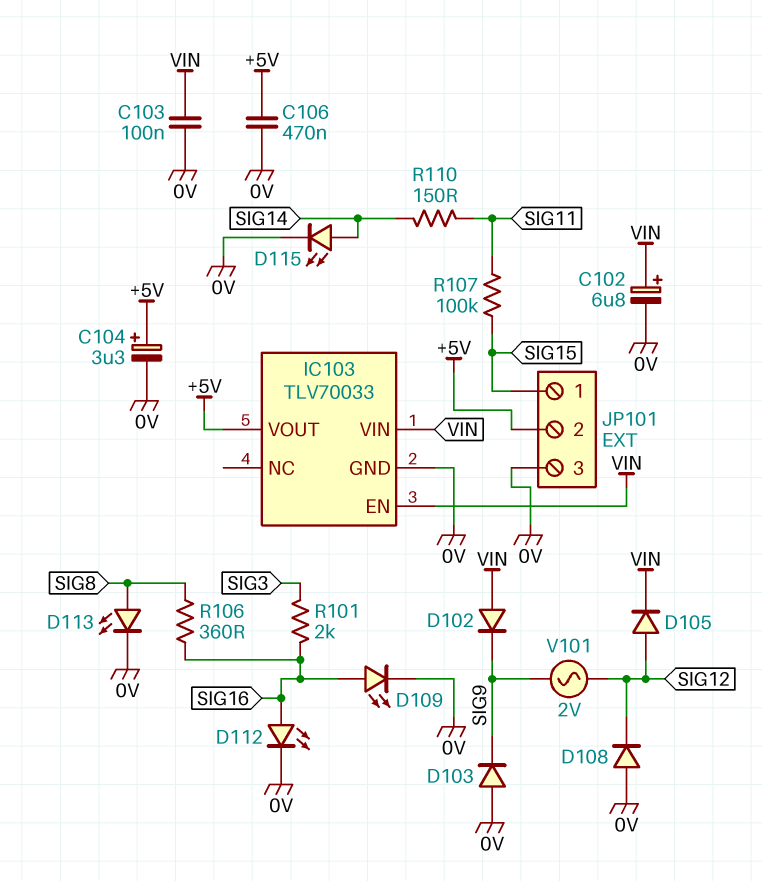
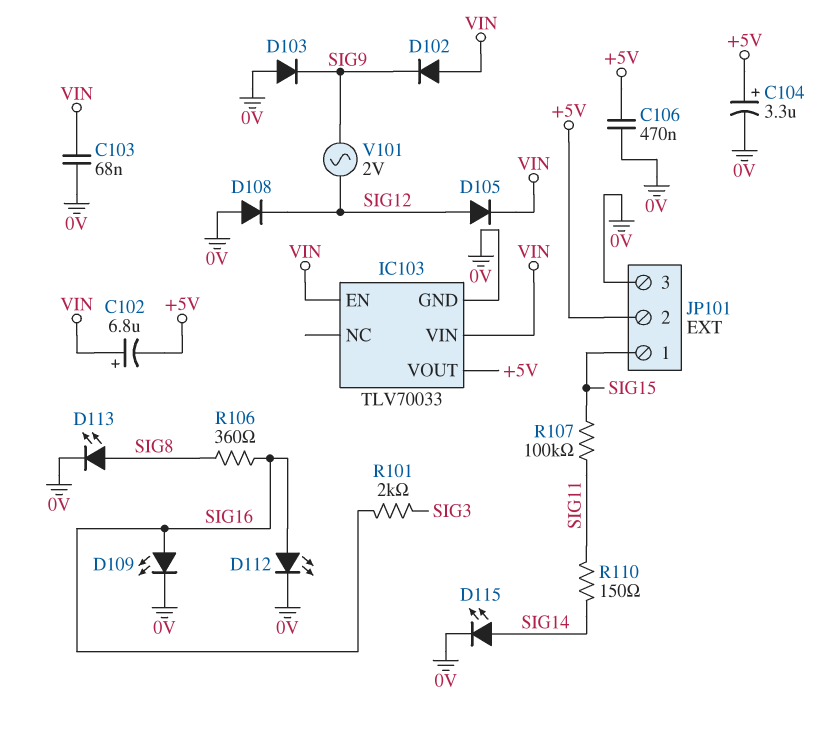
C102: 6.8uF (plus VIN, minus 0V) -> 6.8uF (plus VIN, minus +5V)
C103: 100nF (0V, VIN) -> 68nF (0V, VIN)

